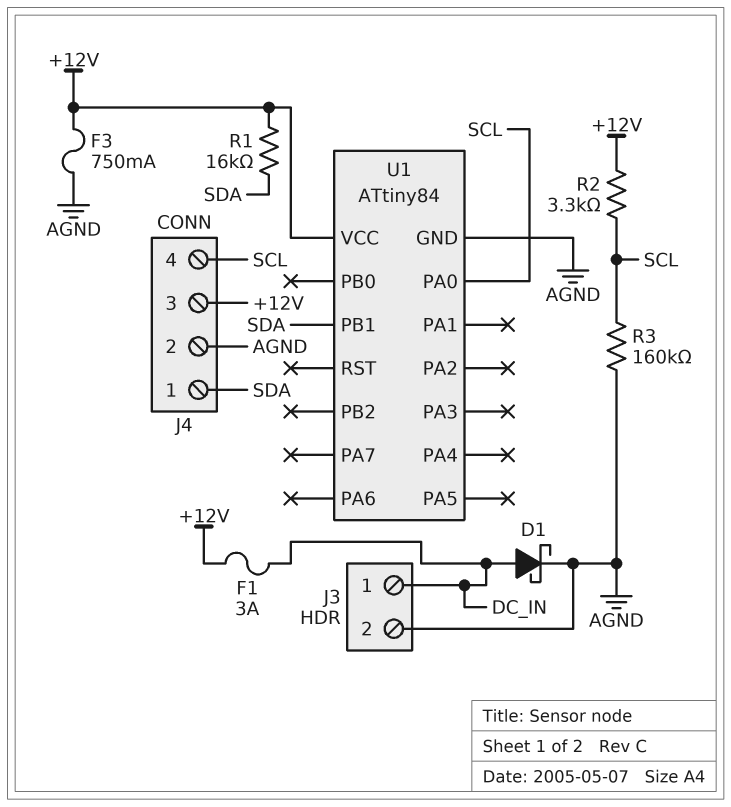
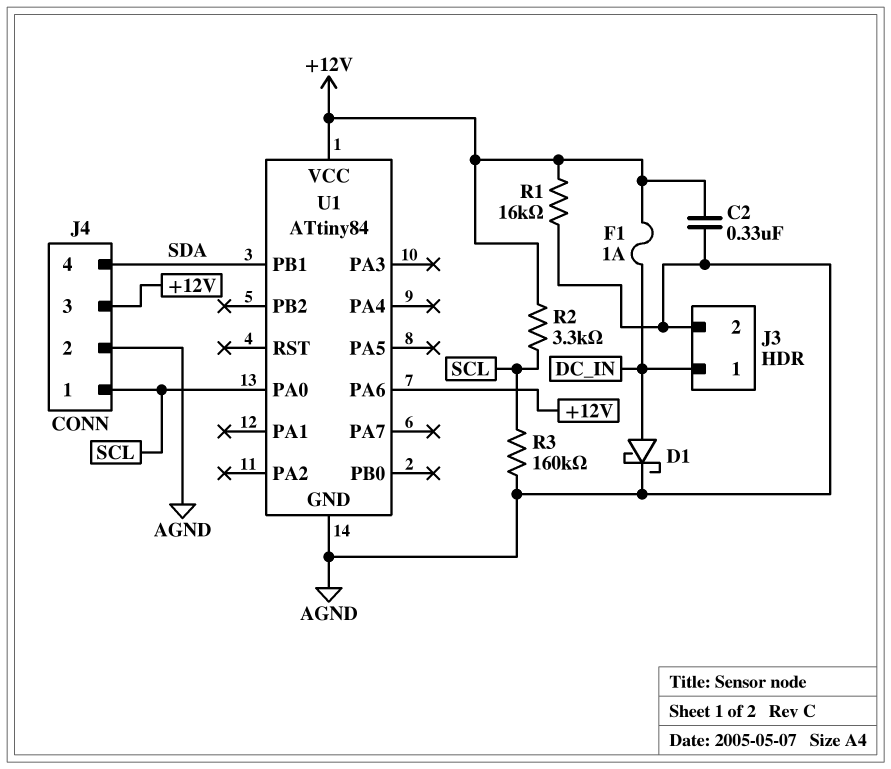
C2: none -> 330nF (+12V, AGND)
F1: 3A (+12V, DC_IN) -> 1A (+12V, DC_IN)
F3: 750mA (+12V, AGND) -> none
J4 pin 1: SDA -> SCL
J4 pin 4: SCL -> SDA
R1: 16k (+12V, SDA) -> 16k (+12V, AGND)
U1 pin PA6: none -> +12V

